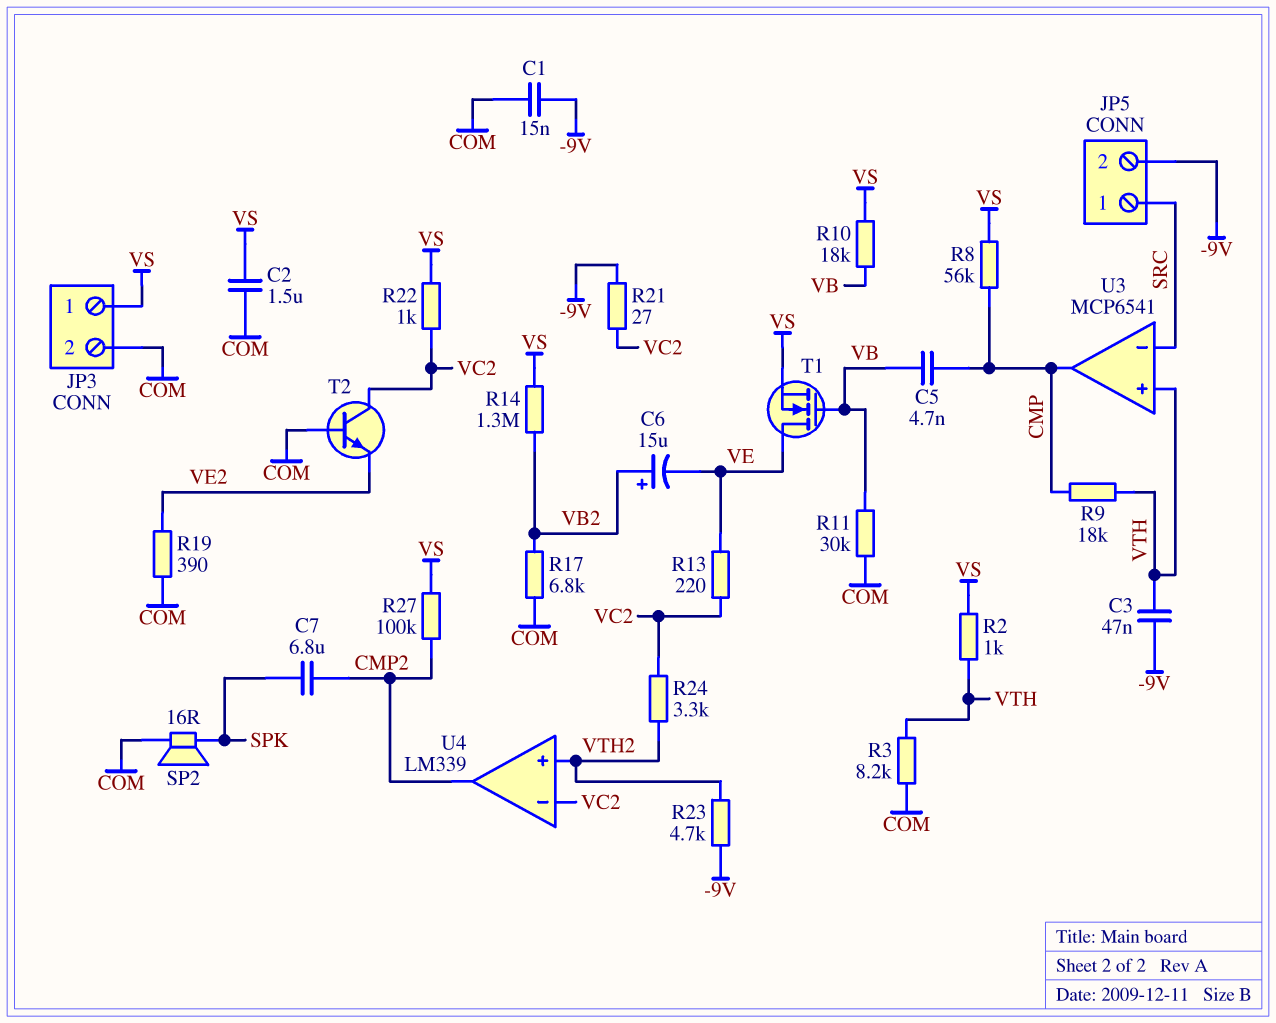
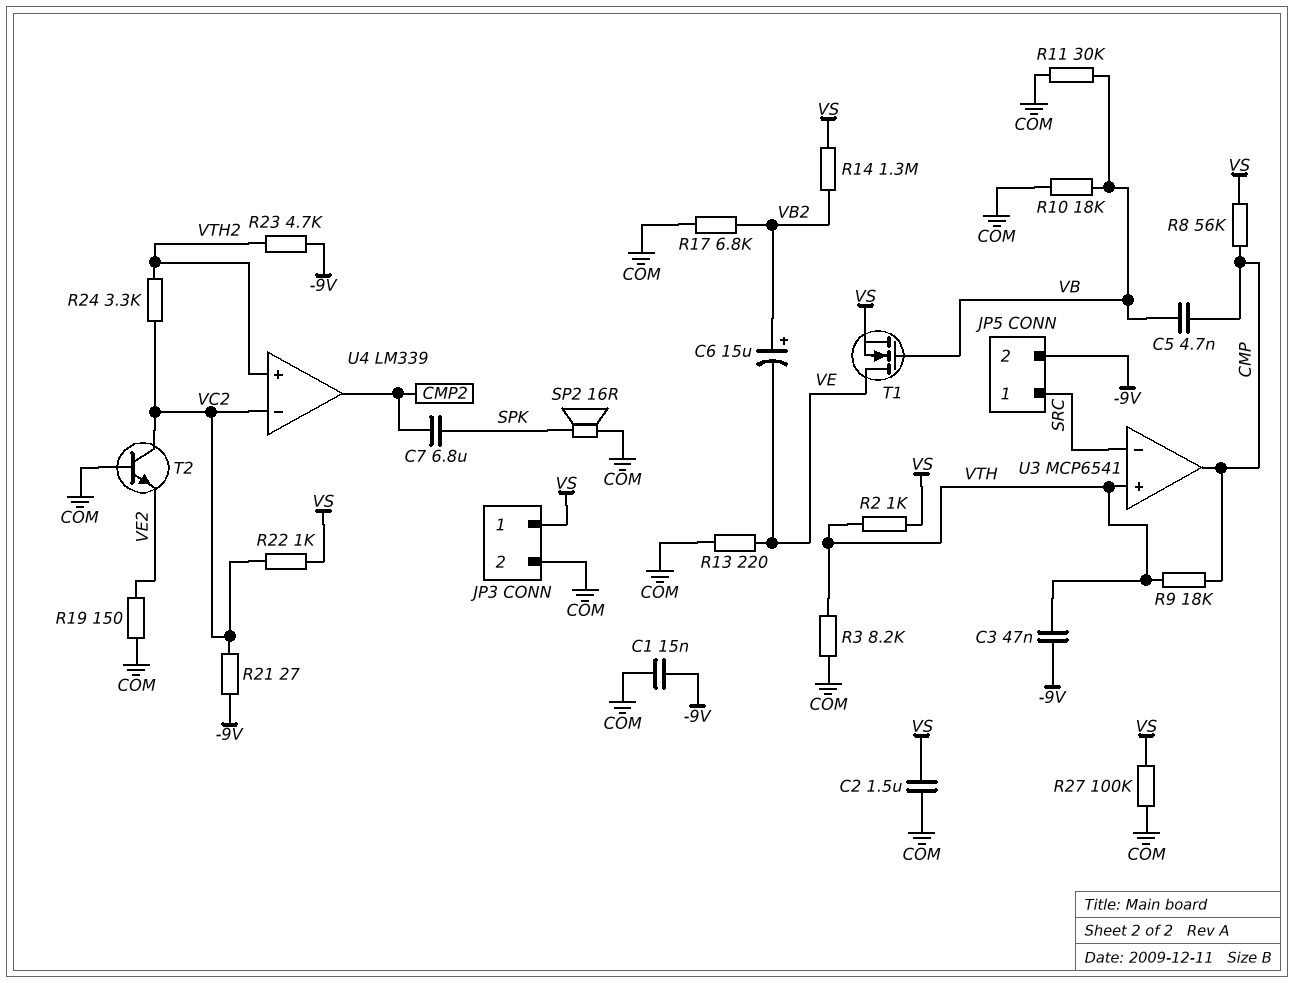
R10: 18k (VB, VS) -> 18k (COM, VB)
R13: 220 (VC2, VE) -> 220 (COM, VE)
R19: 390 (COM, VE2) -> 150 (COM, VE2)
R27: 100k (CMP2, VS) -> 100k (COM, VS)

